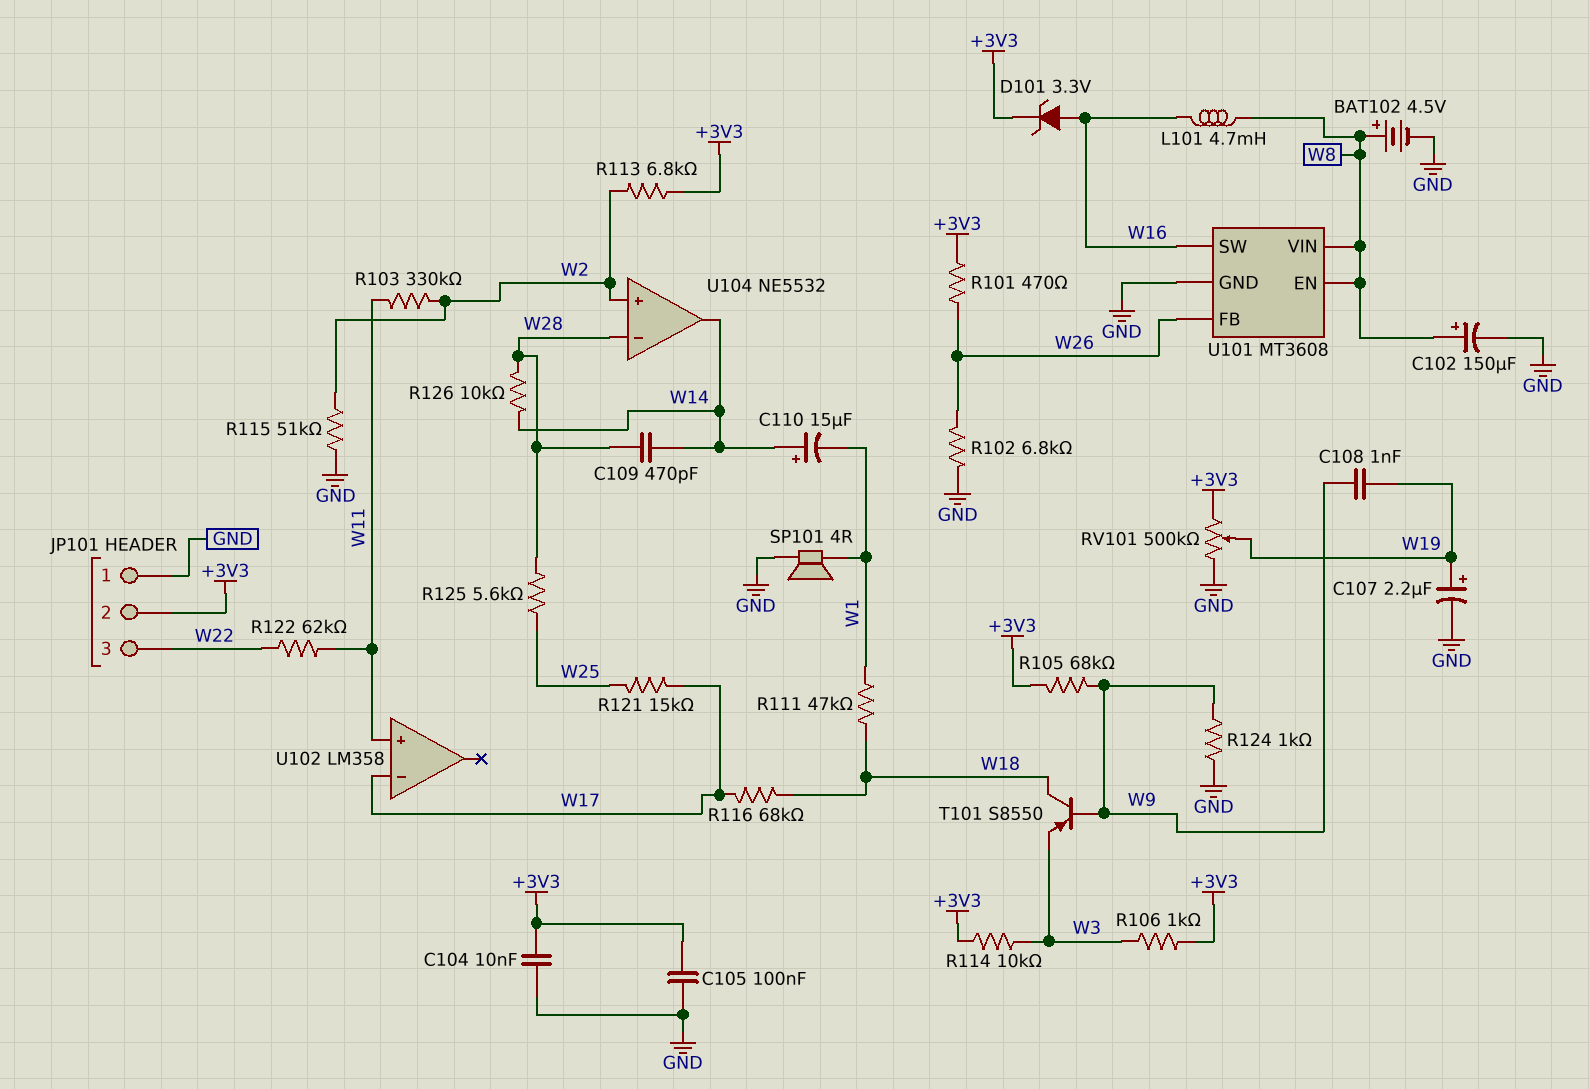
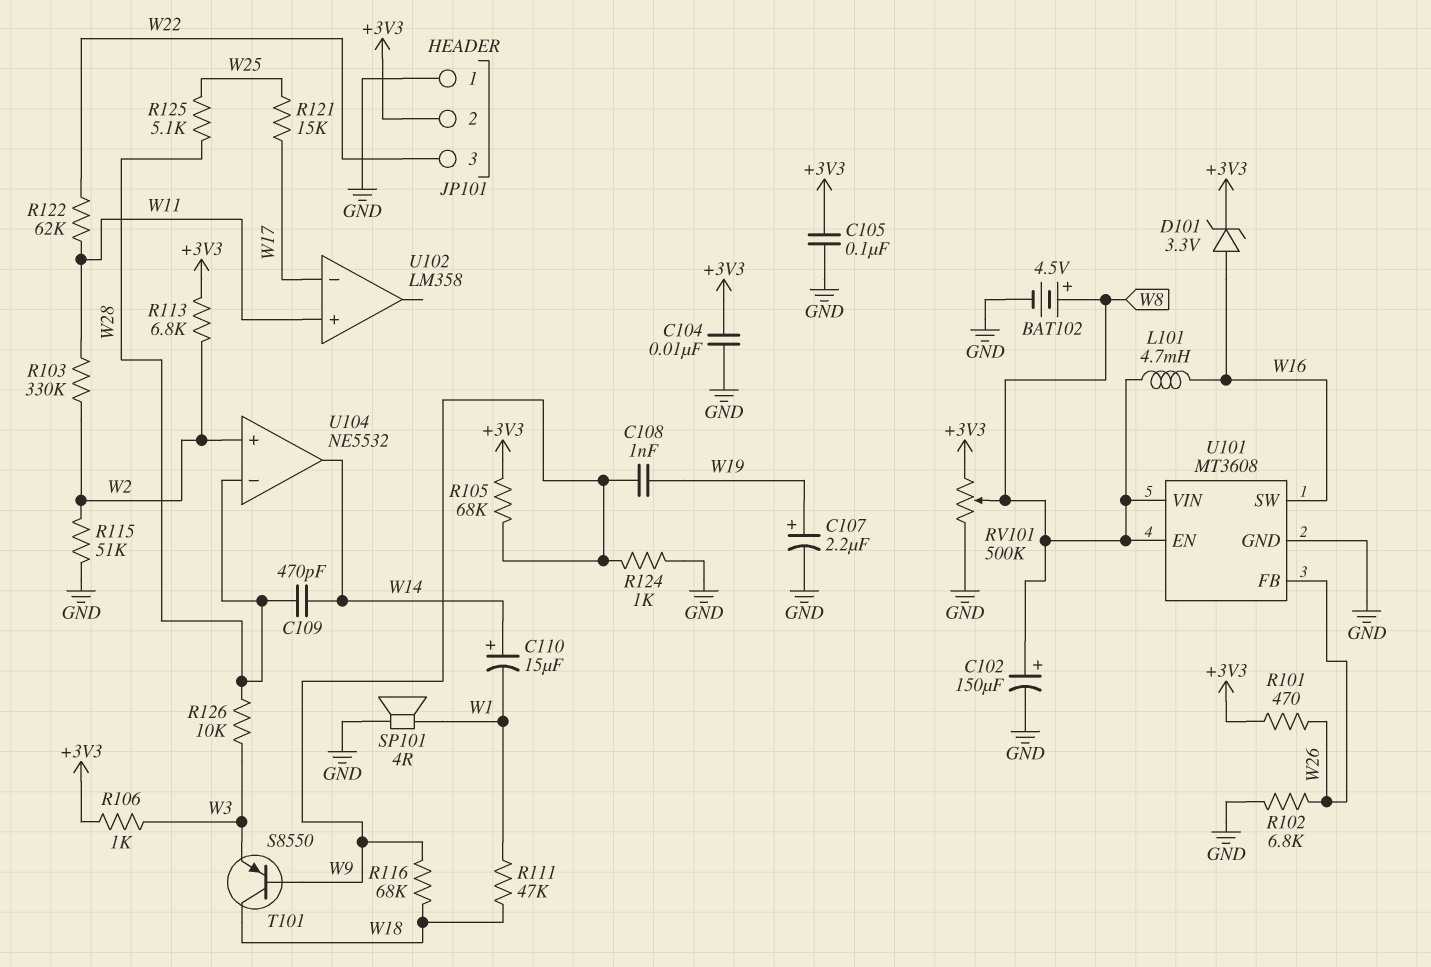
R114: 10k (+3V3, W3) -> none
R116: 68k (W17, W18) -> 68k (W9, W18)
R125: 5.6k (W25, W28) -> 5.1k (W25, W28)
R126: 10k (W14, W28) -> 10k (W3, W28)
RV101: 500k (+3V3, GND, wiper W19) -> 500k (+3V3, GND, wiper W8)

